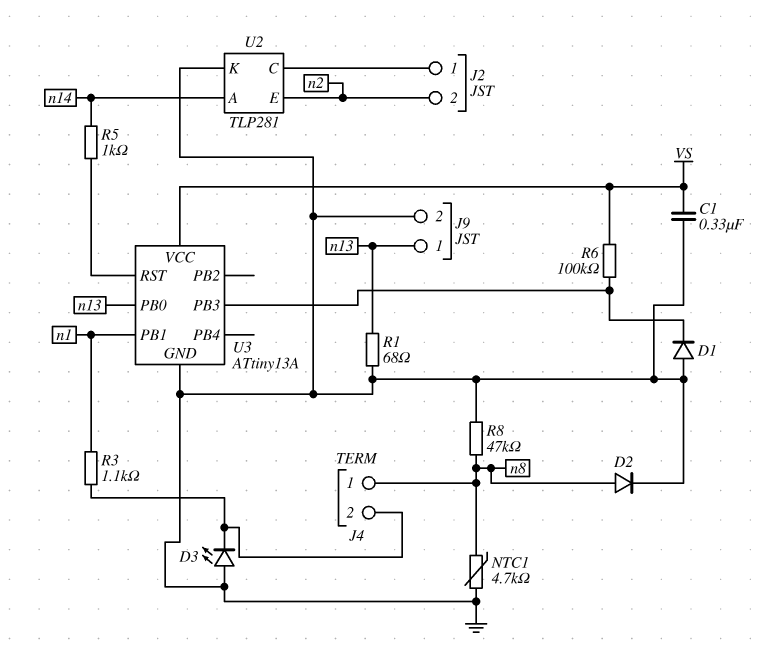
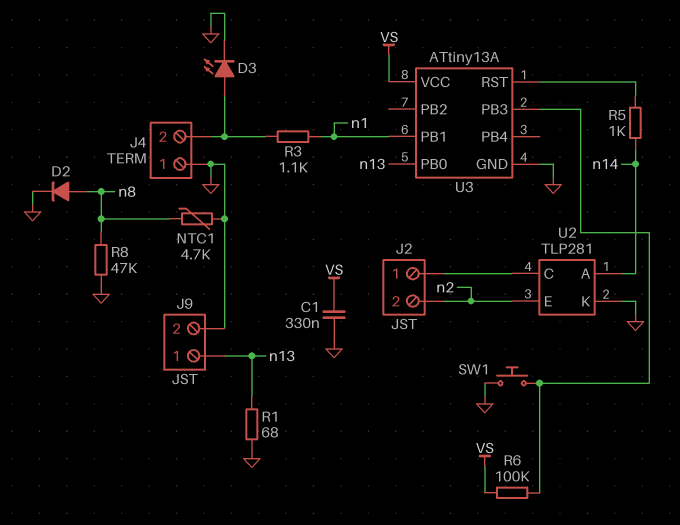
D1: diode (A GND, K U3/PB3) -> none
D3: LED (A GND, K J4/2) -> LED (A J4/2, K GND)
J4 pin 1: n8 -> GND
SW1: none -> button (GND, U3/PB3)

